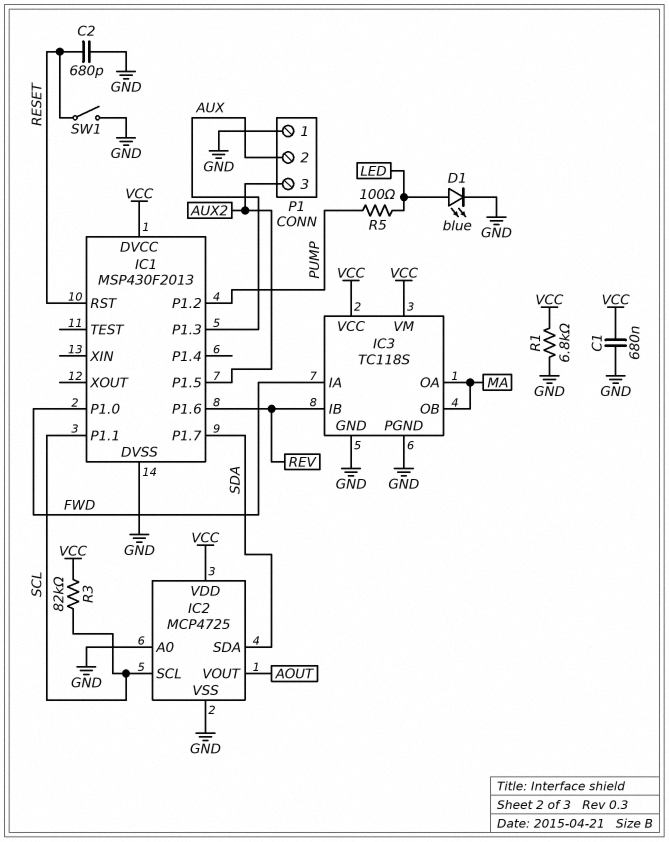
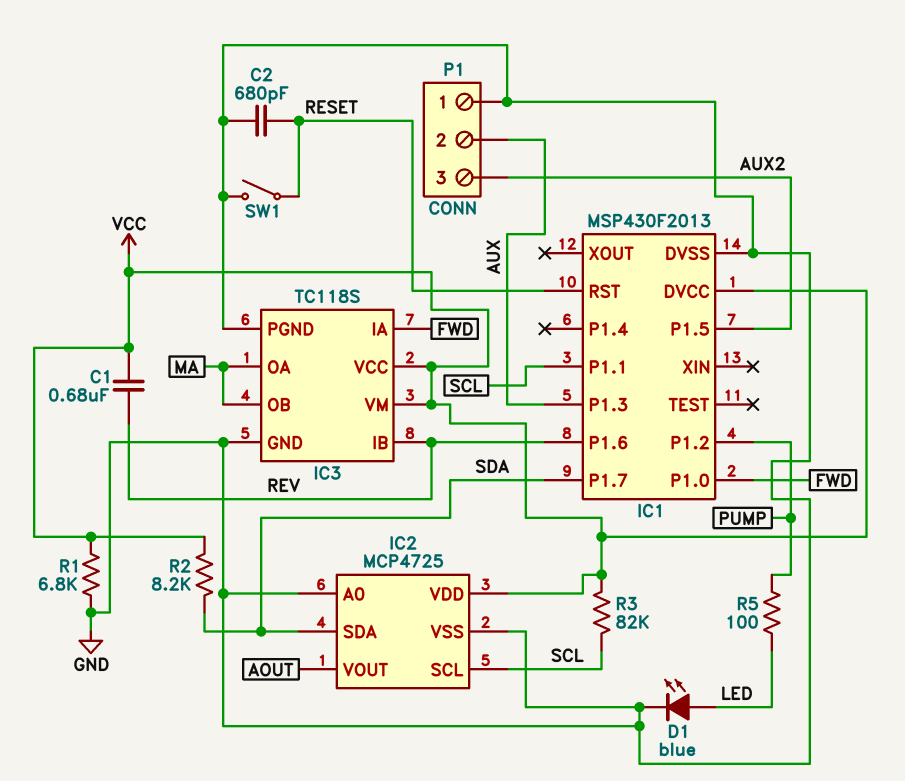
C1: 680nF (GND, VCC) -> 680nF (REV, VCC)
R2: none -> 8.2k (SDA, VCC)

